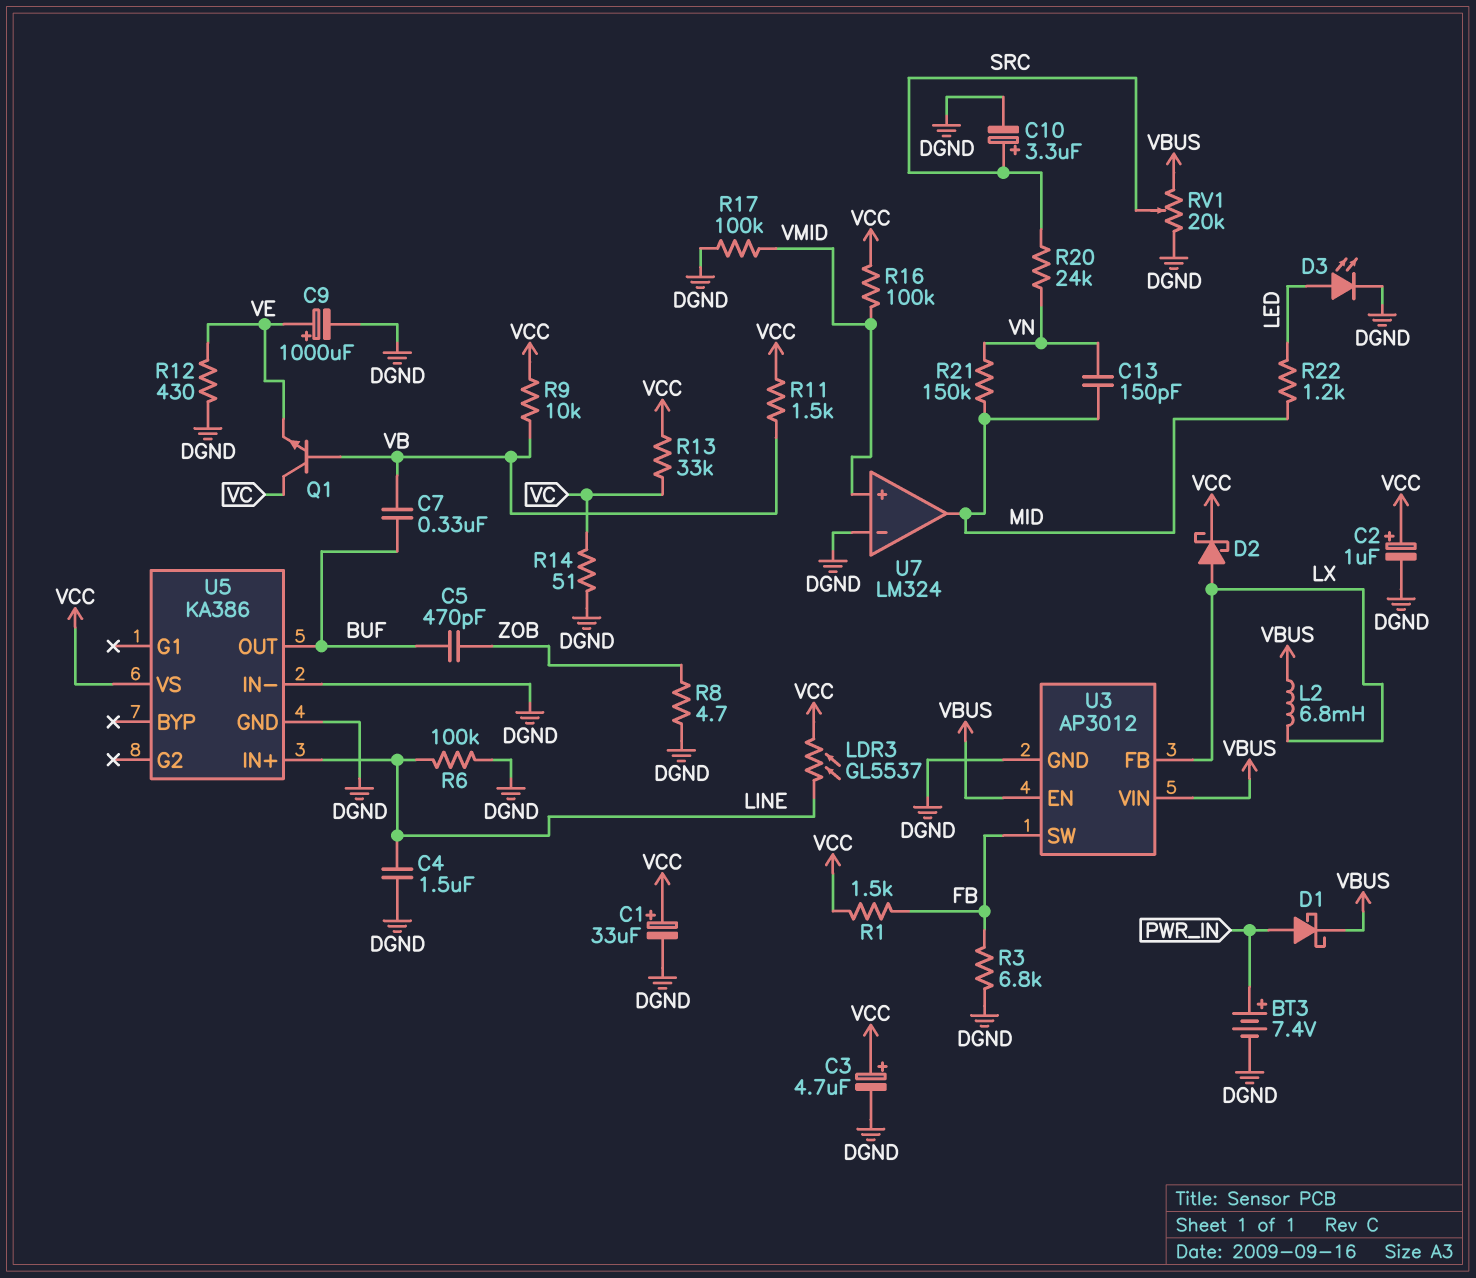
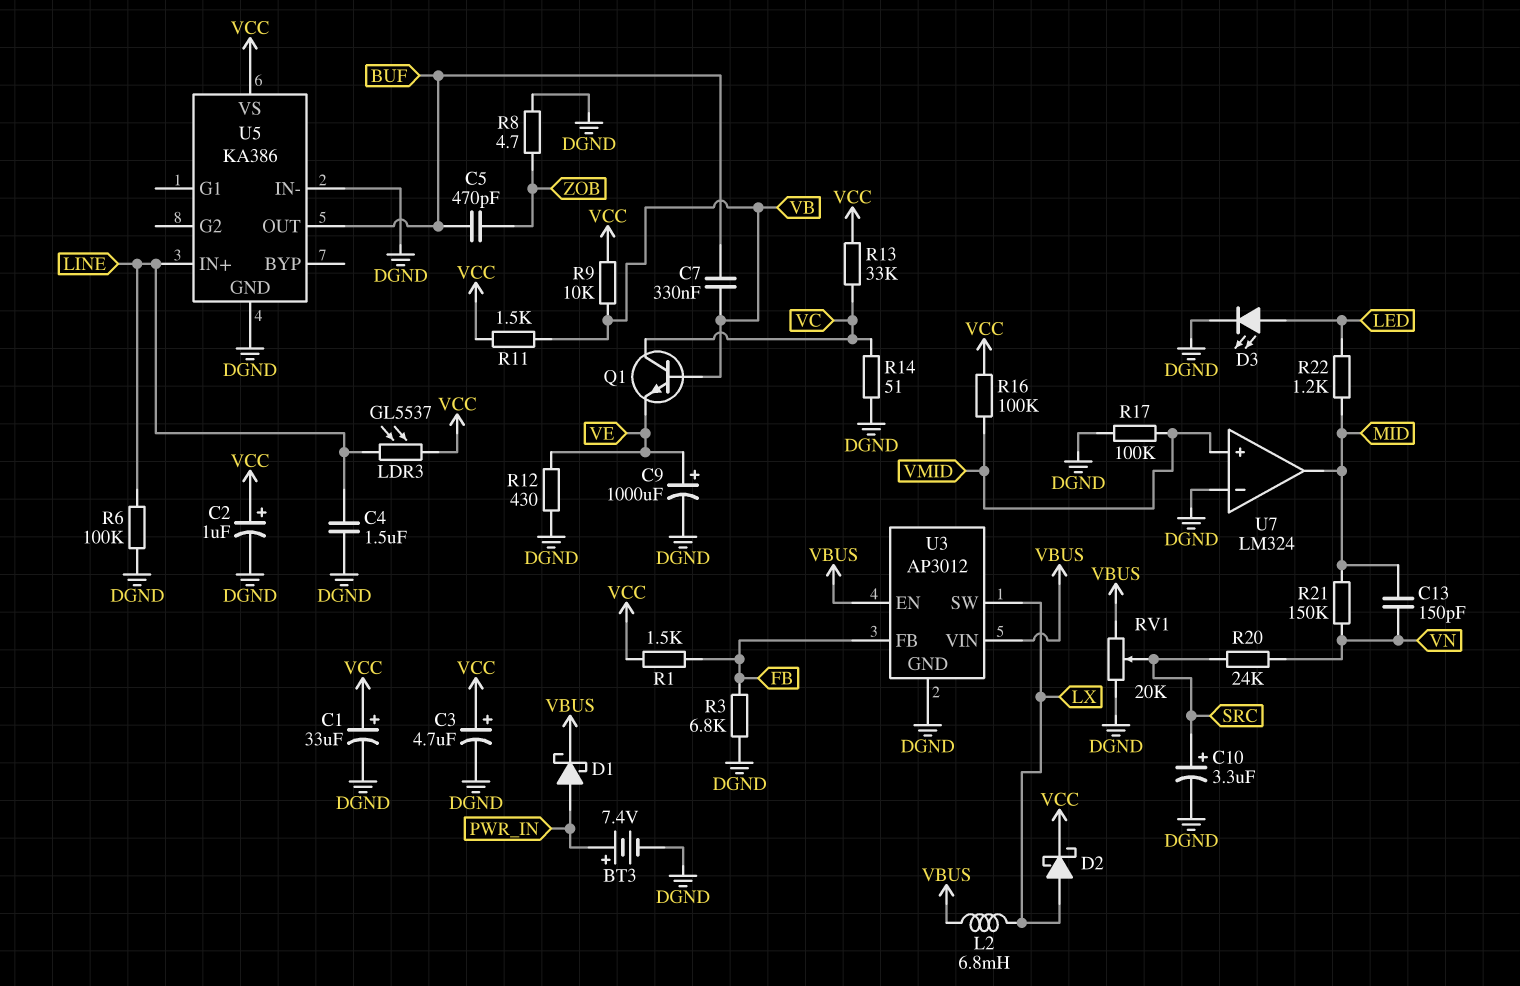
U3 pin FB: LX -> FB
U3 pin SW: FB -> LX

